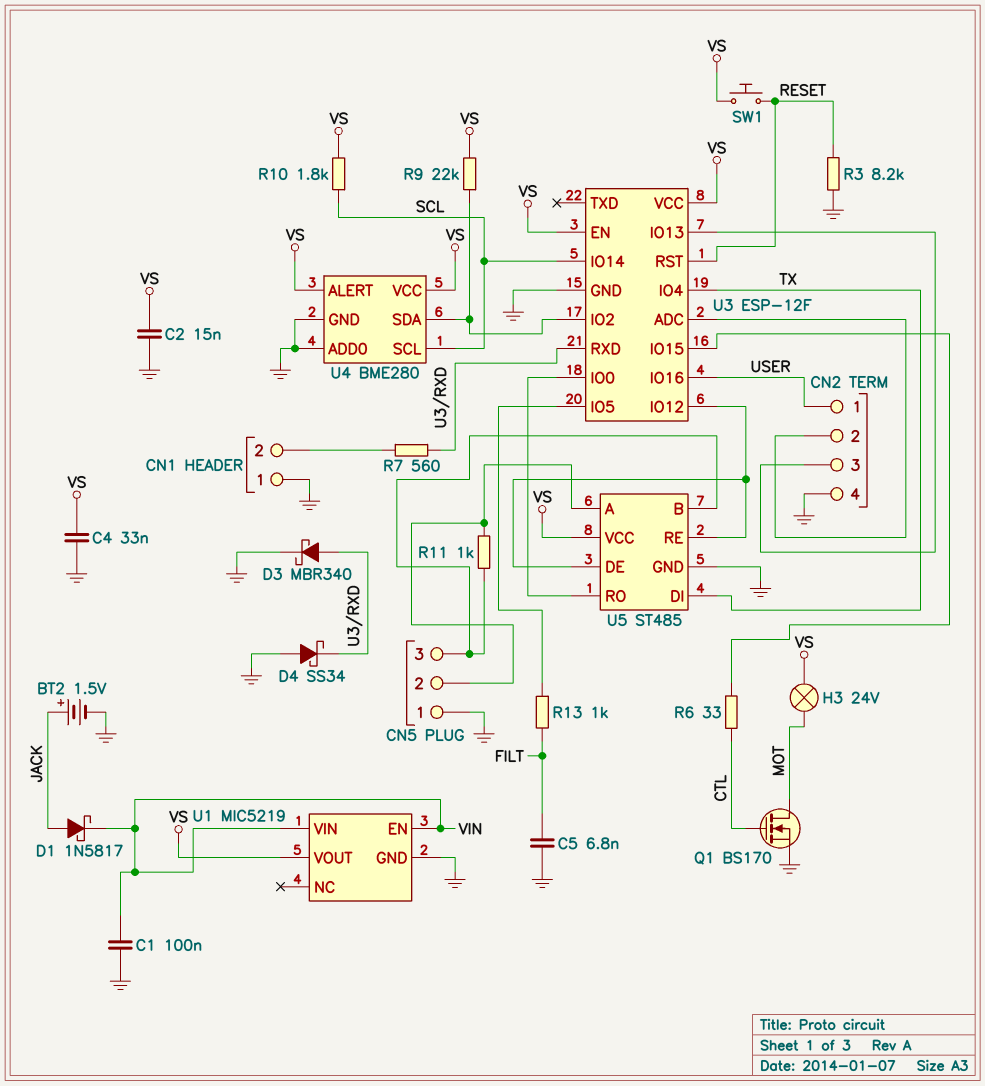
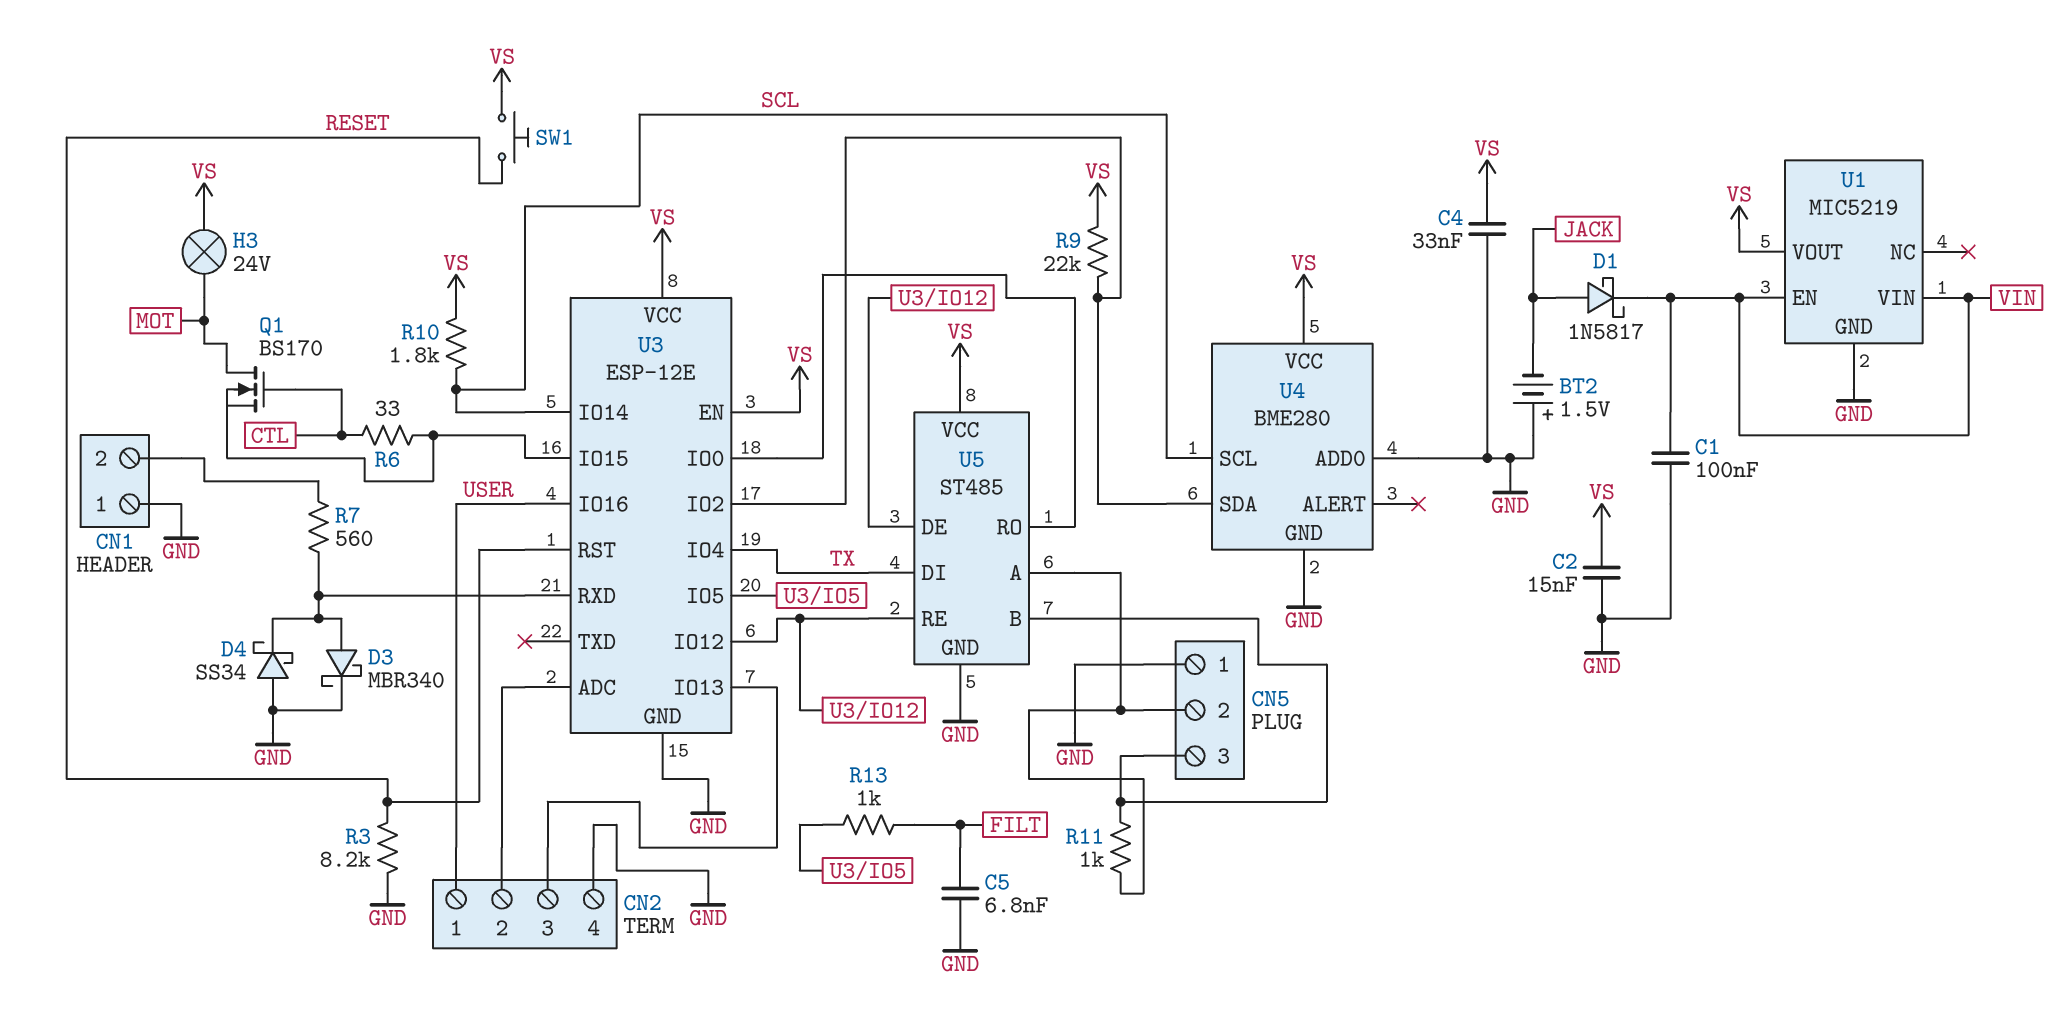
BT2: 1.5V (plus JACK, minus GND) -> 1.5V (plus GND, minus JACK)
Q1: NMOS BS170 (G CTL, D MOT, S GND) -> NMOS BS170 (G CTL, D MOT, S U3/IO15)
U3: ESP-12F -> ESP-12E
U4 pin ALERT: VS -> none

